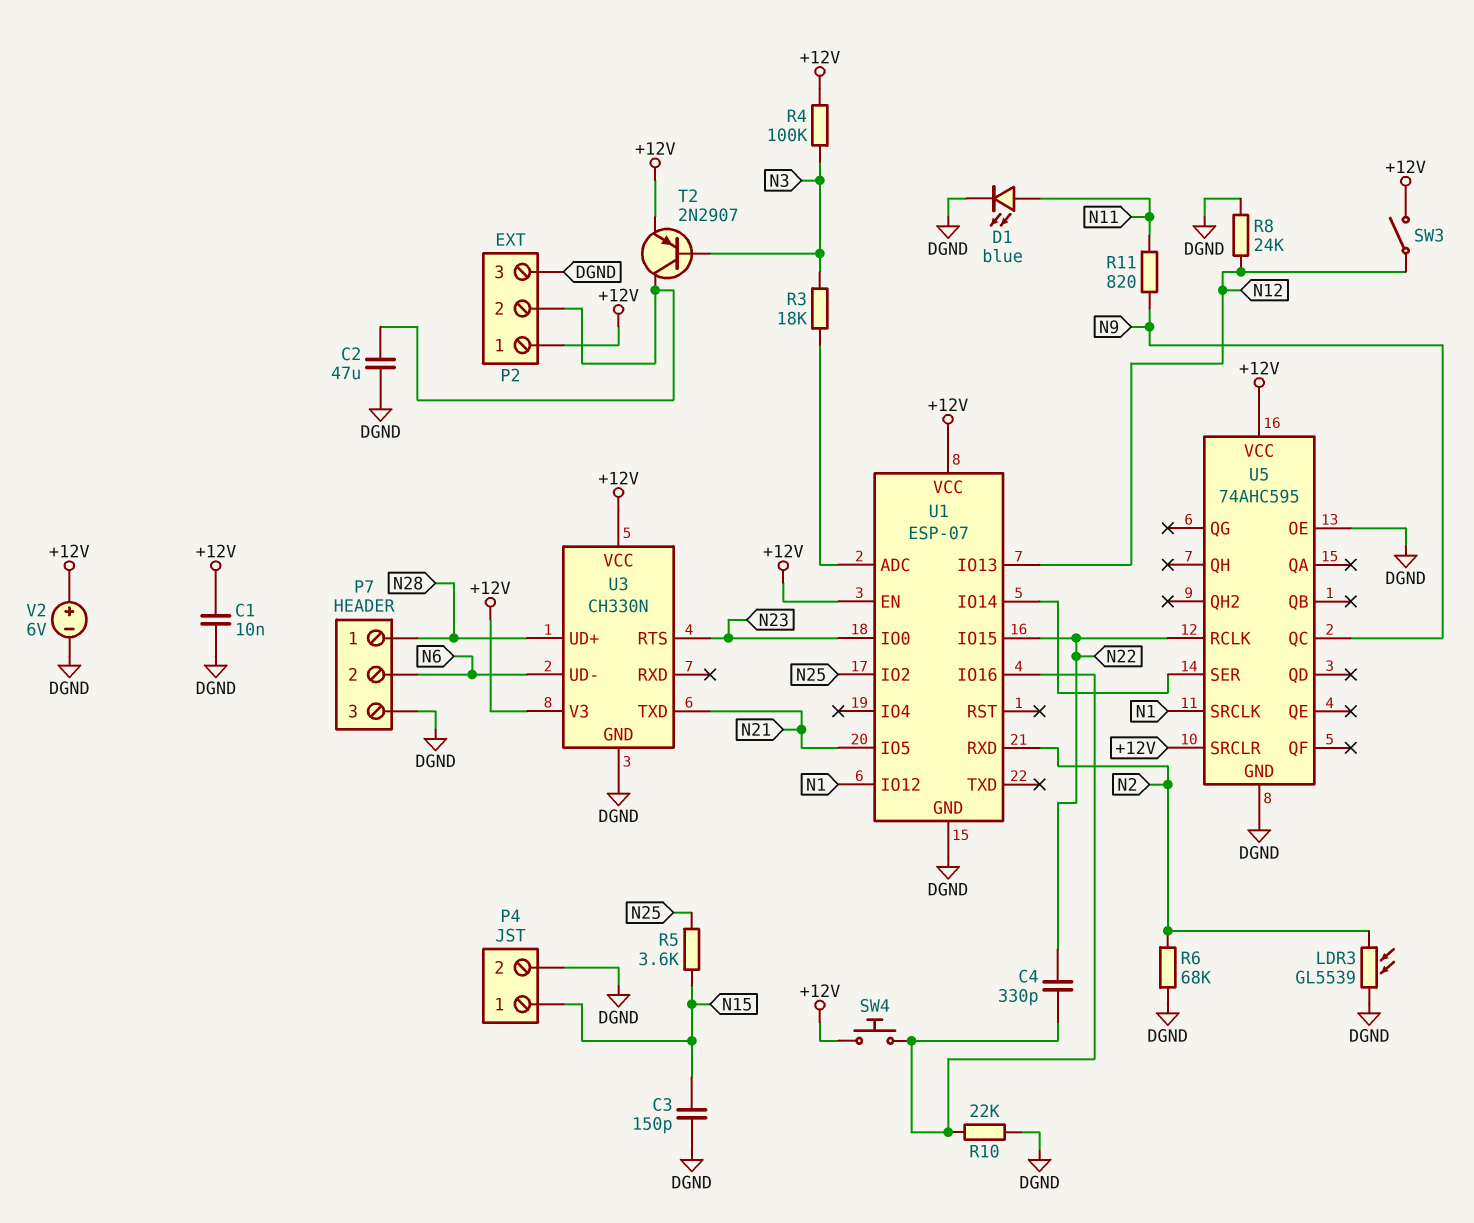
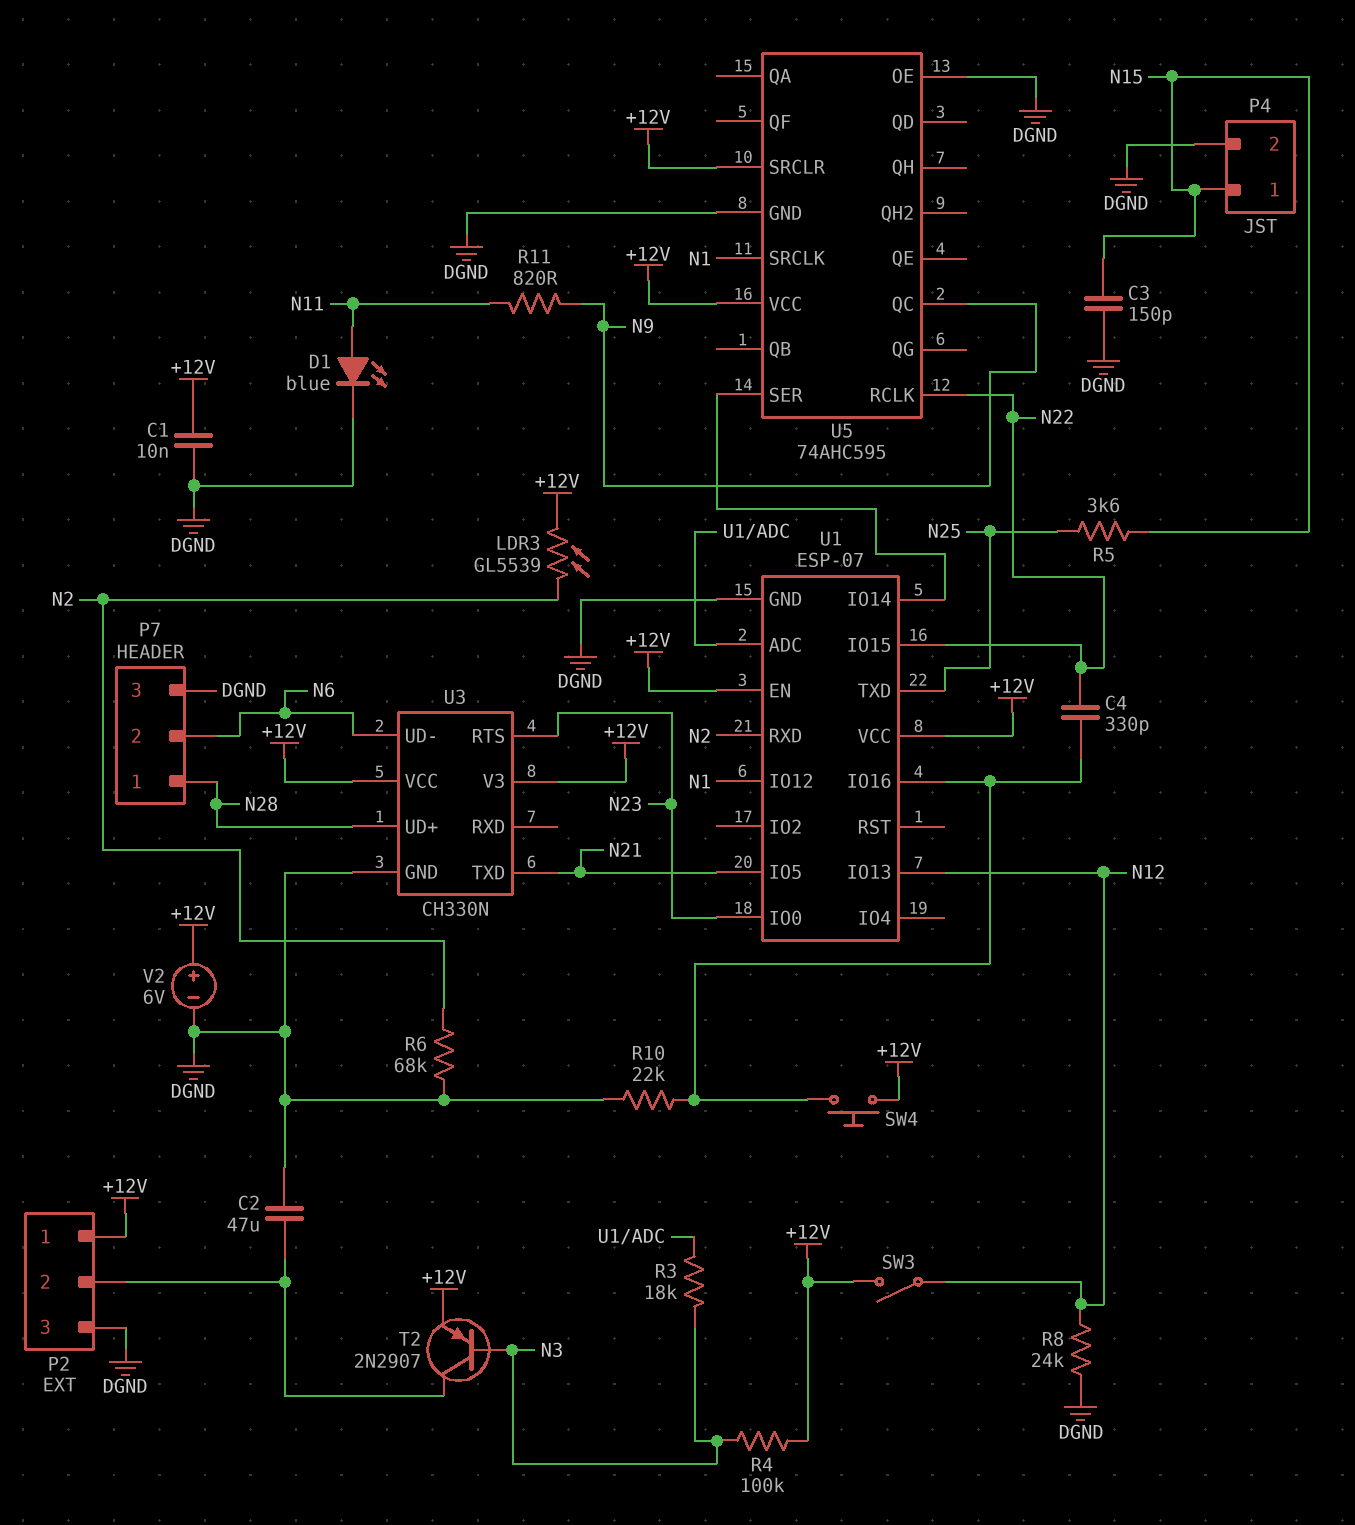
LDR3: GL5539 (DGND, N2) -> GL5539 (+12V, N2)
U1 pin IO2: N25 -> none
U1 pin TXD: none -> N25

